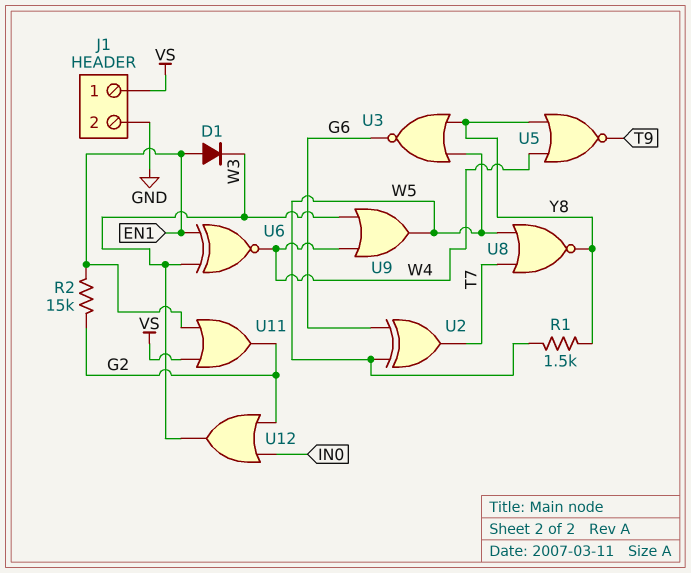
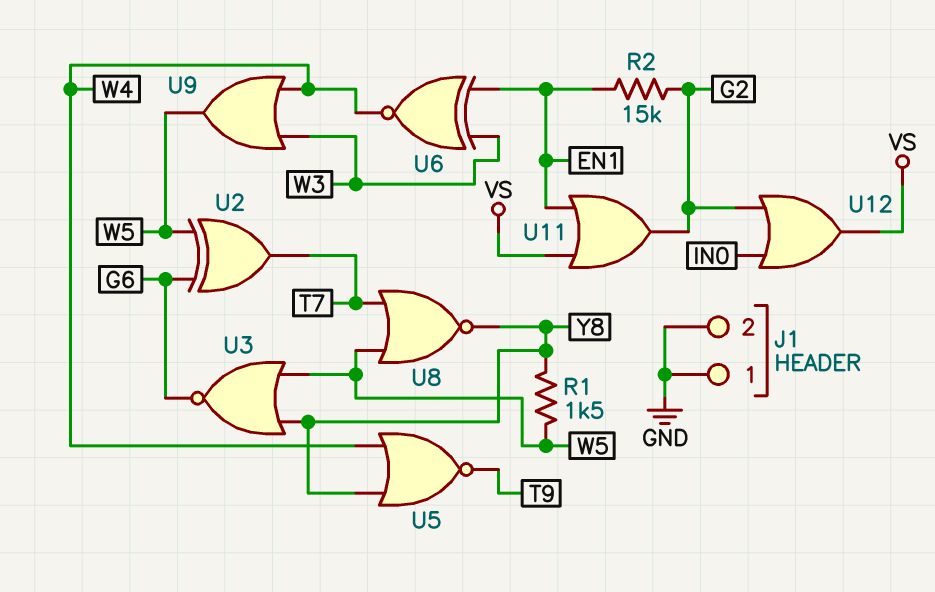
D1: diode (A EN1, K W3) -> none
J1 pin 1: VS -> GND
U12: OR (in G2, in IN0, out W3) -> OR (in G2, in IN0, out VS)

